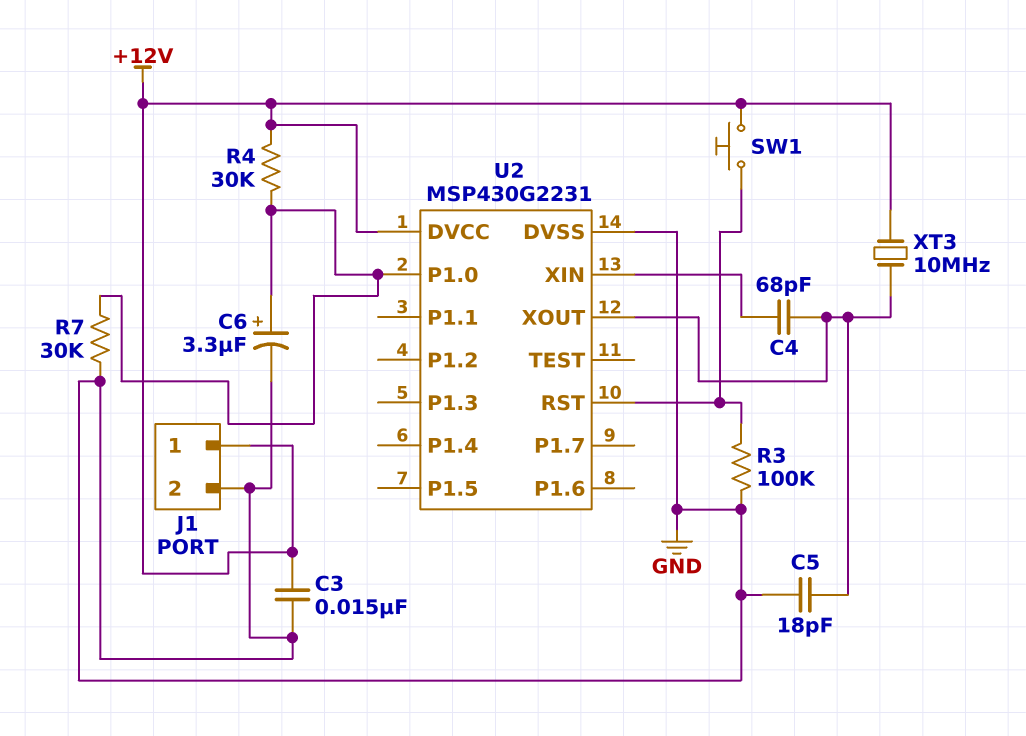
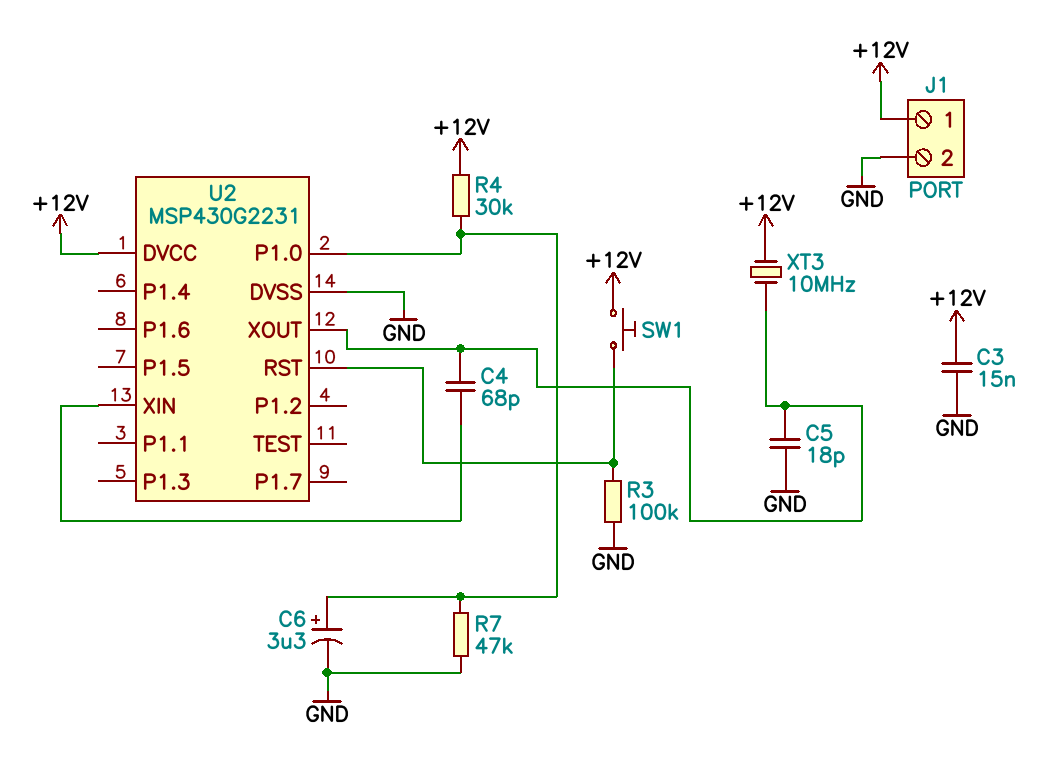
R7: 30k (GND, U2/P1.0) -> 47k (GND, U2/P1.0)

